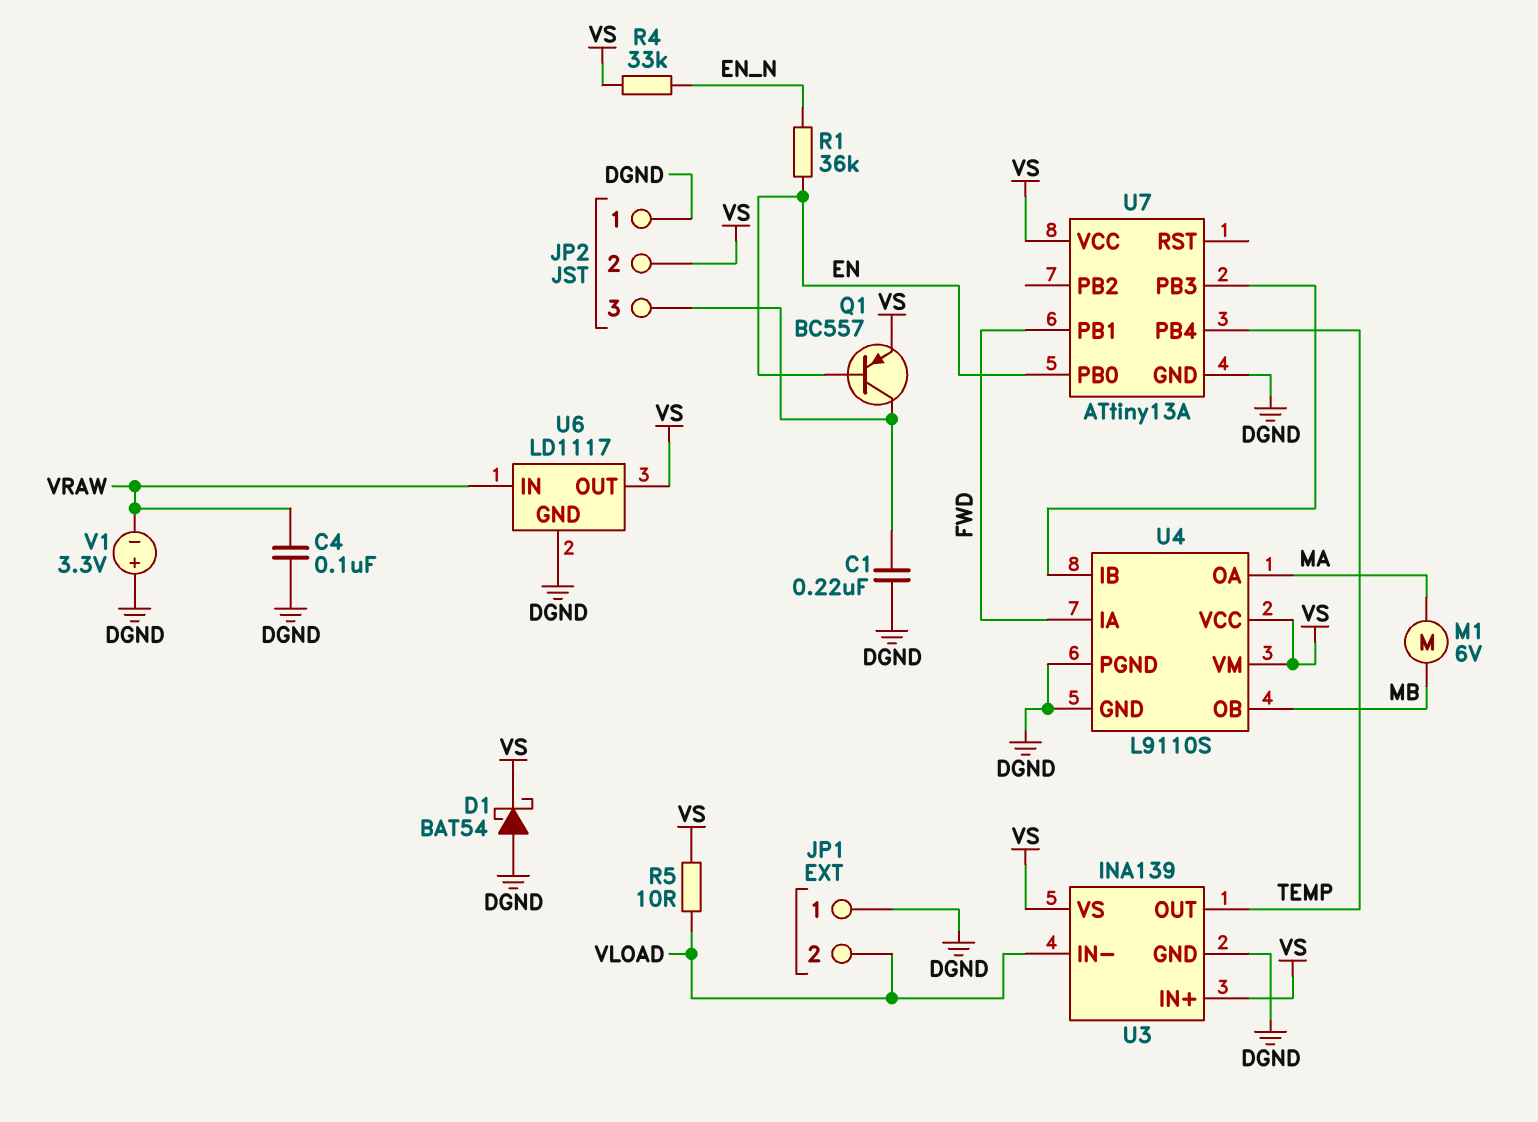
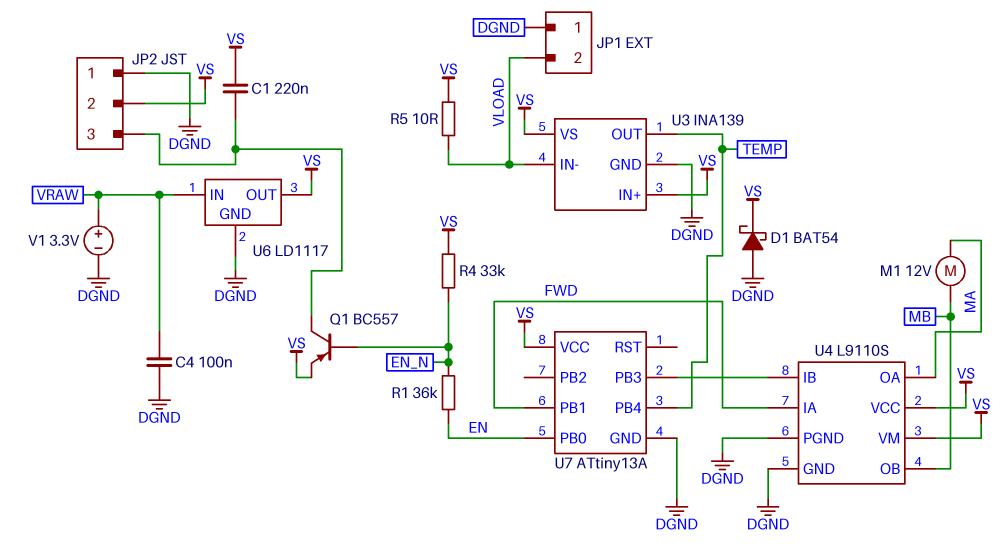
C1: 220nF (DGND, JP2/3) -> 220nF (JP2/3, VS)
M1: motor 6V (MA, MB) -> motor 12V (MA, MB)
Q1: PNP BC557 (B EN, C JP2/3, E VS) -> PNP BC557 (B EN_N, C JP2/3, E VS)
V1: 3.3V (plus DGND, minus VRAW) -> 3.3V (plus VRAW, minus DGND)

